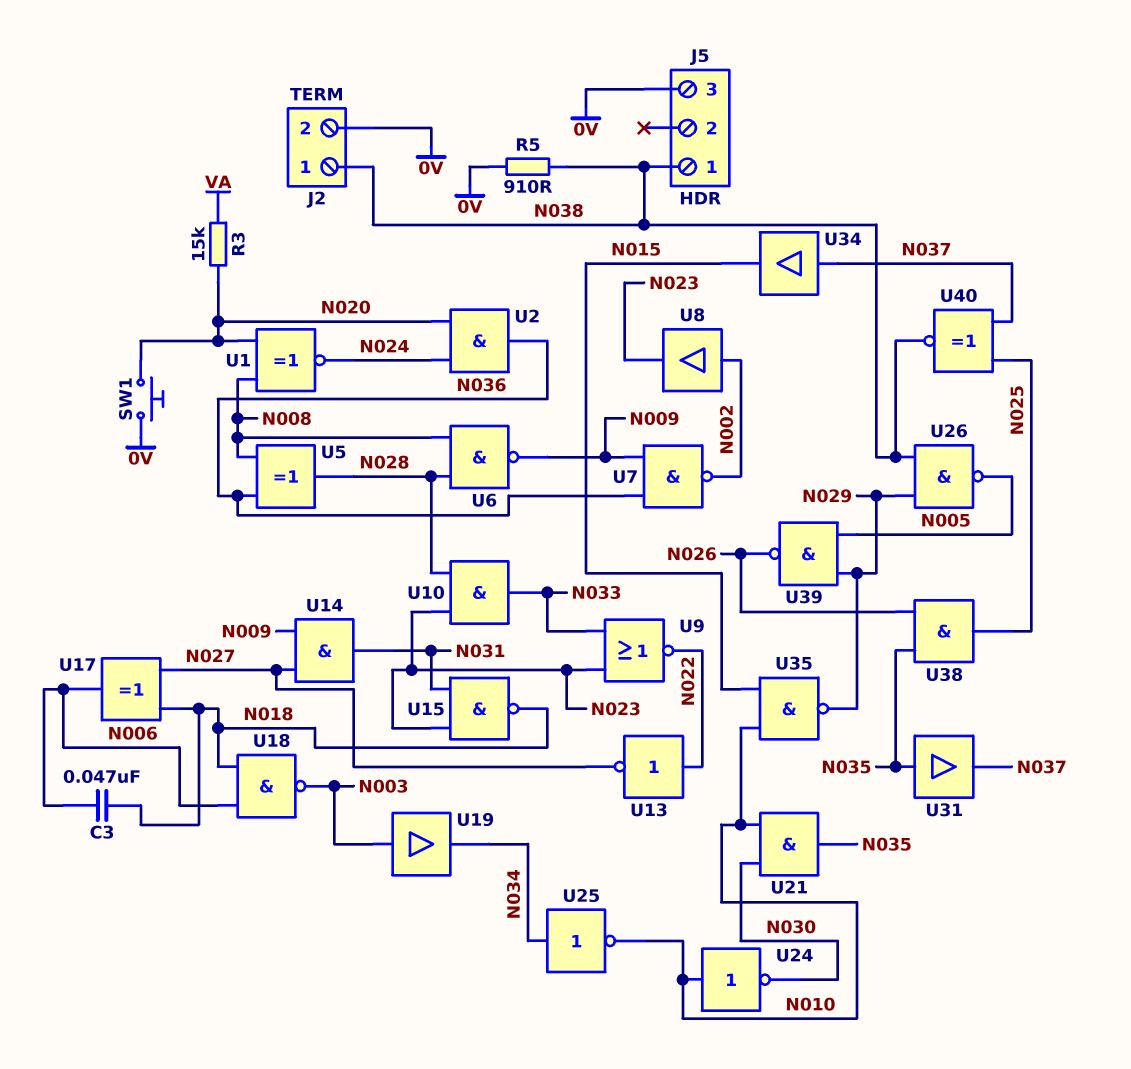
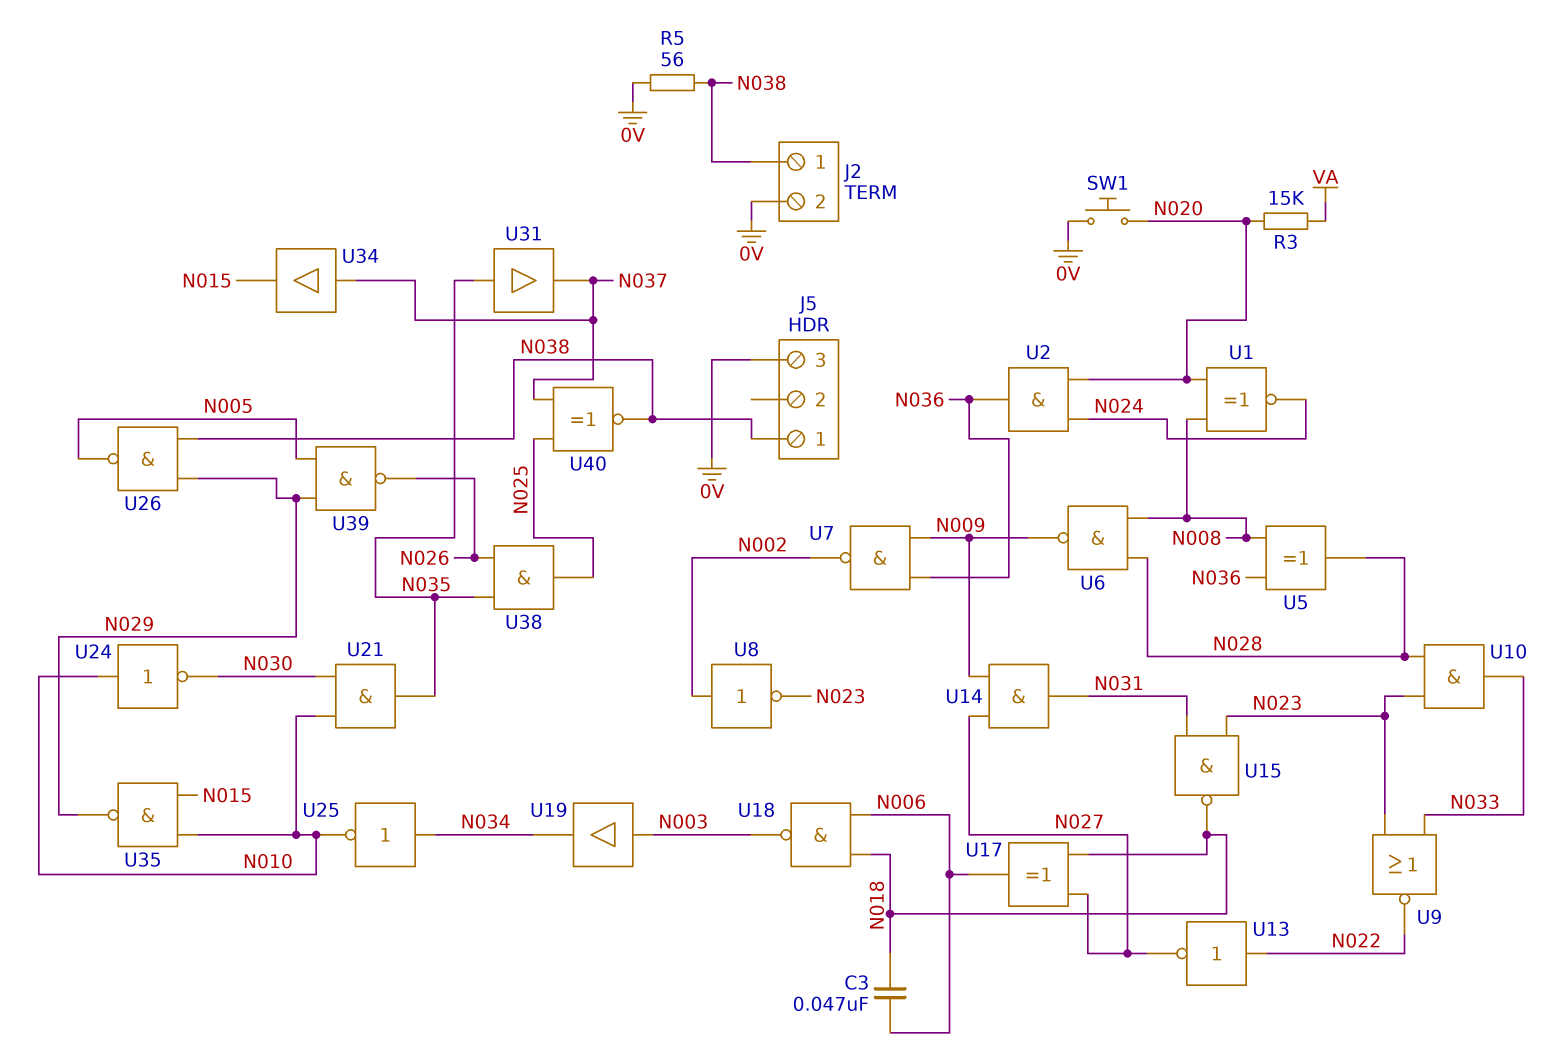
R5: 910 (0V, N038) -> 56 (0V, N038)
U8: buffer (in N002, out N023) -> NOT (in N002, out N023)

